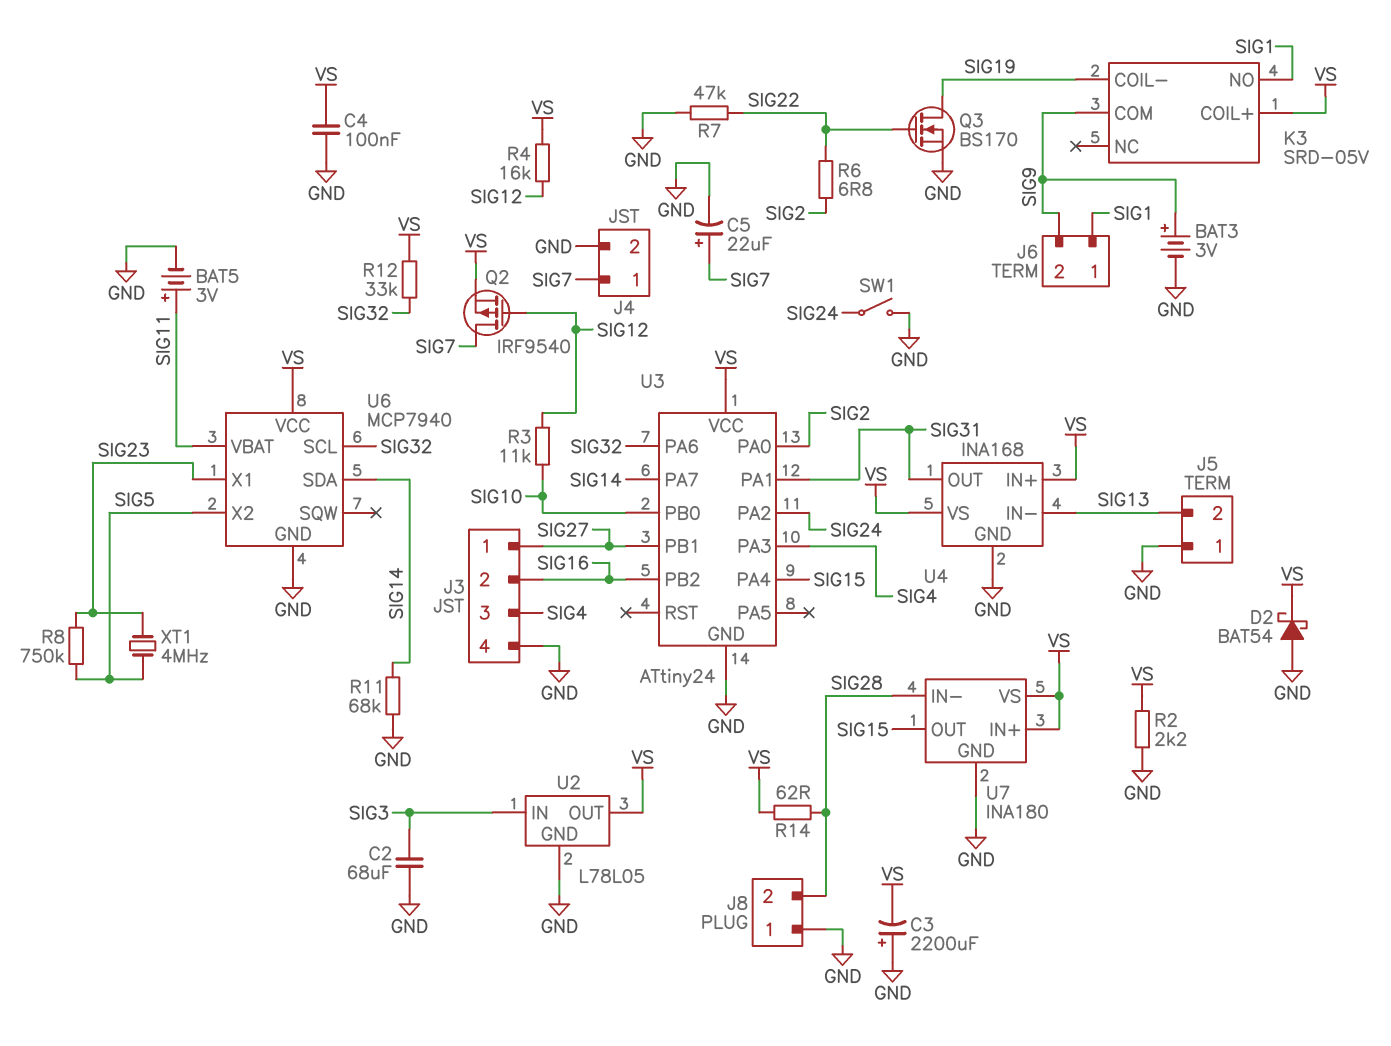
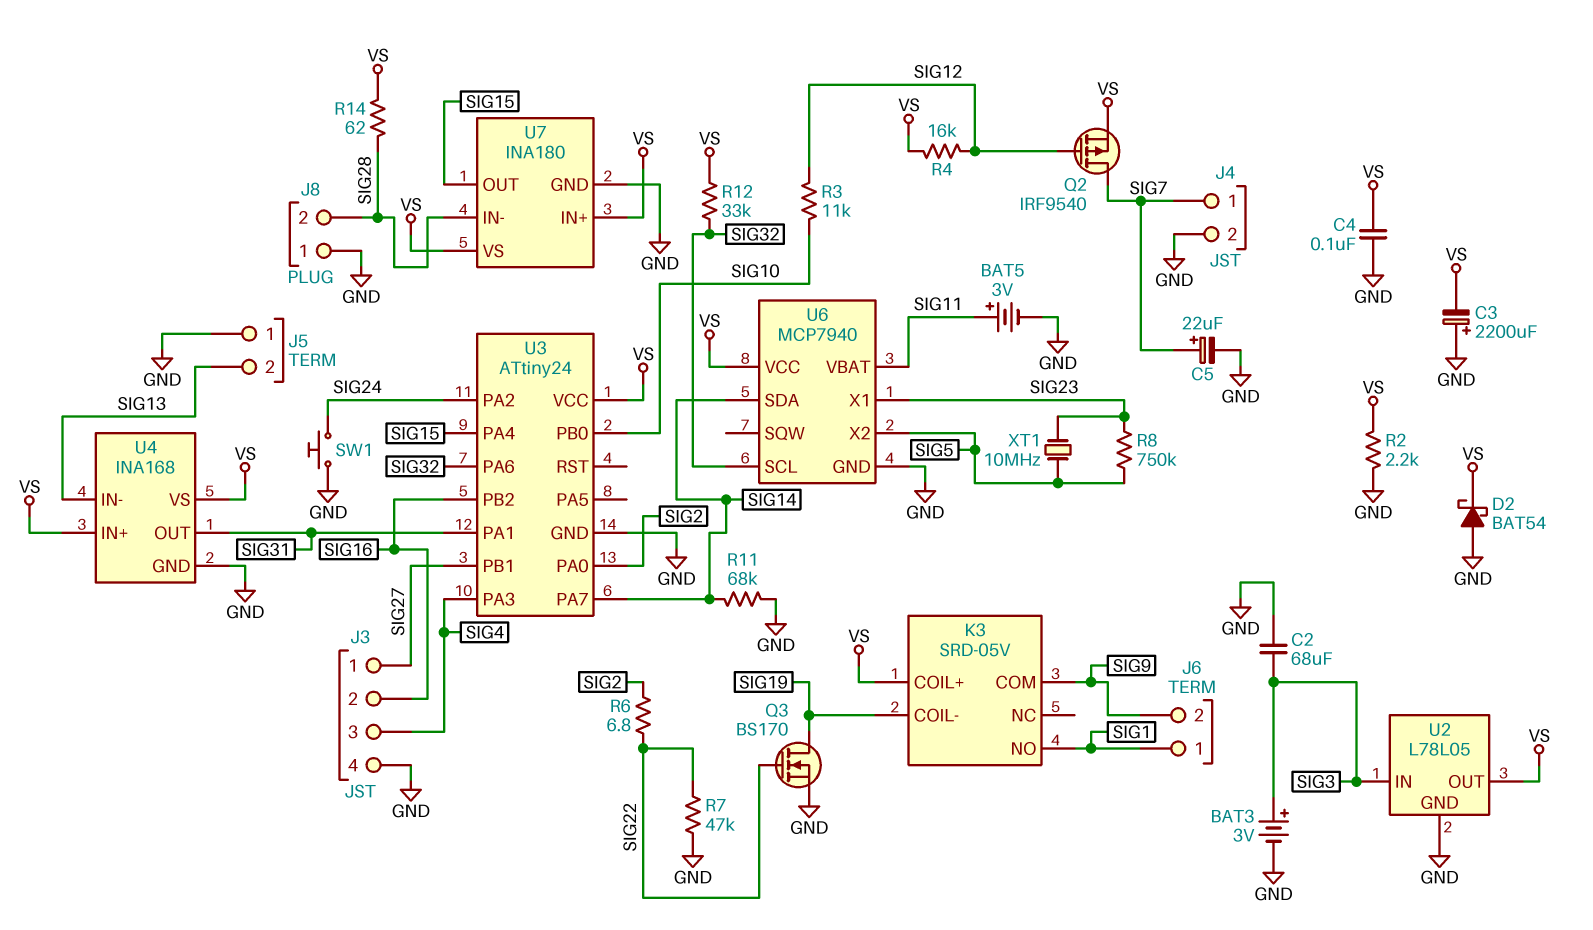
BAT3: 3V (plus SIG9, minus GND) -> 3V (plus SIG3, minus GND)
SW1: switch (GND, SIG24) -> button (GND, SIG24)
XT1: 4MHz (SIG5, SIG23) -> 10MHz (SIG5, SIG23)

